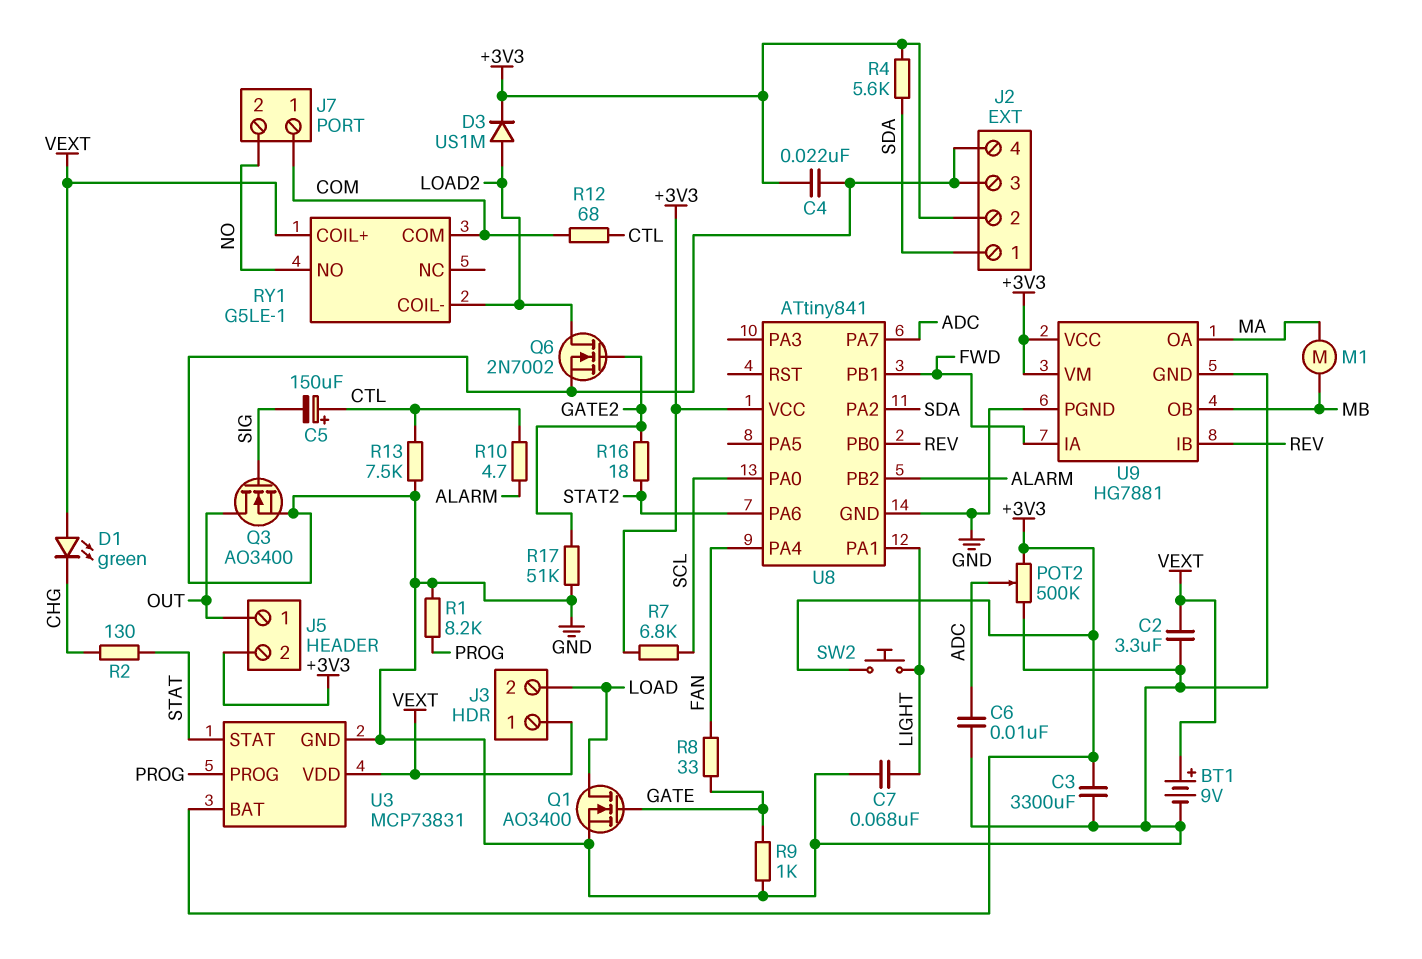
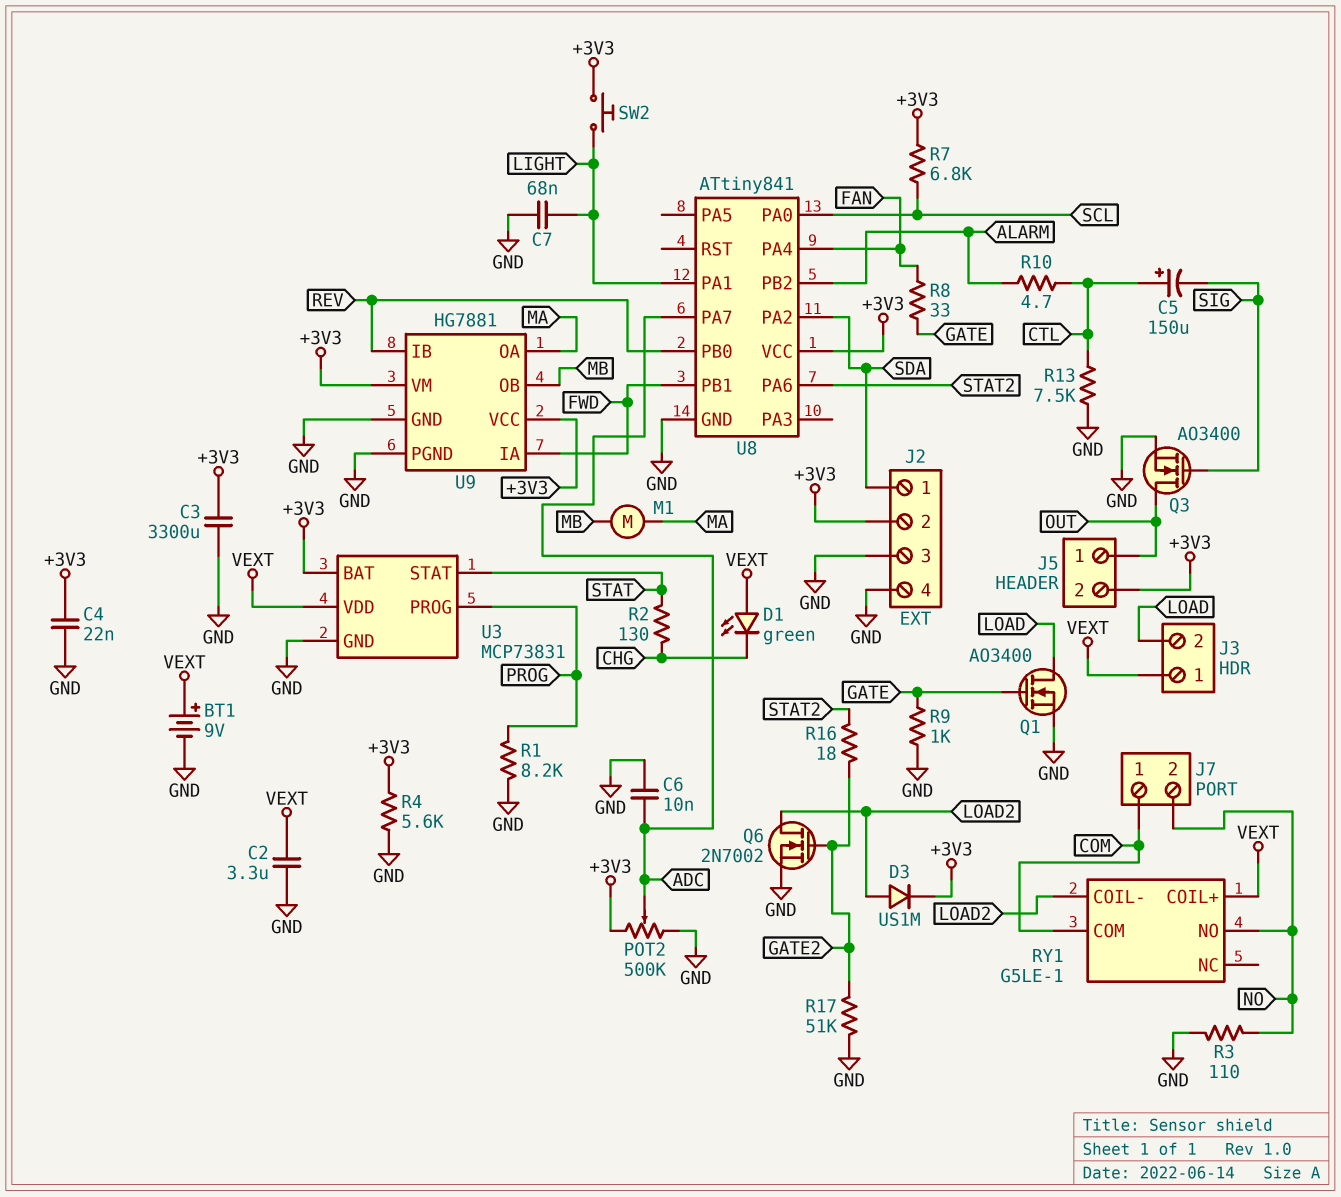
R3: none -> 110 (GND, NO)
R4: 5.6k (+3V3, SDA) -> 5.6k (+3V3, GND)
R12: 68 (COM, CTL) -> none

